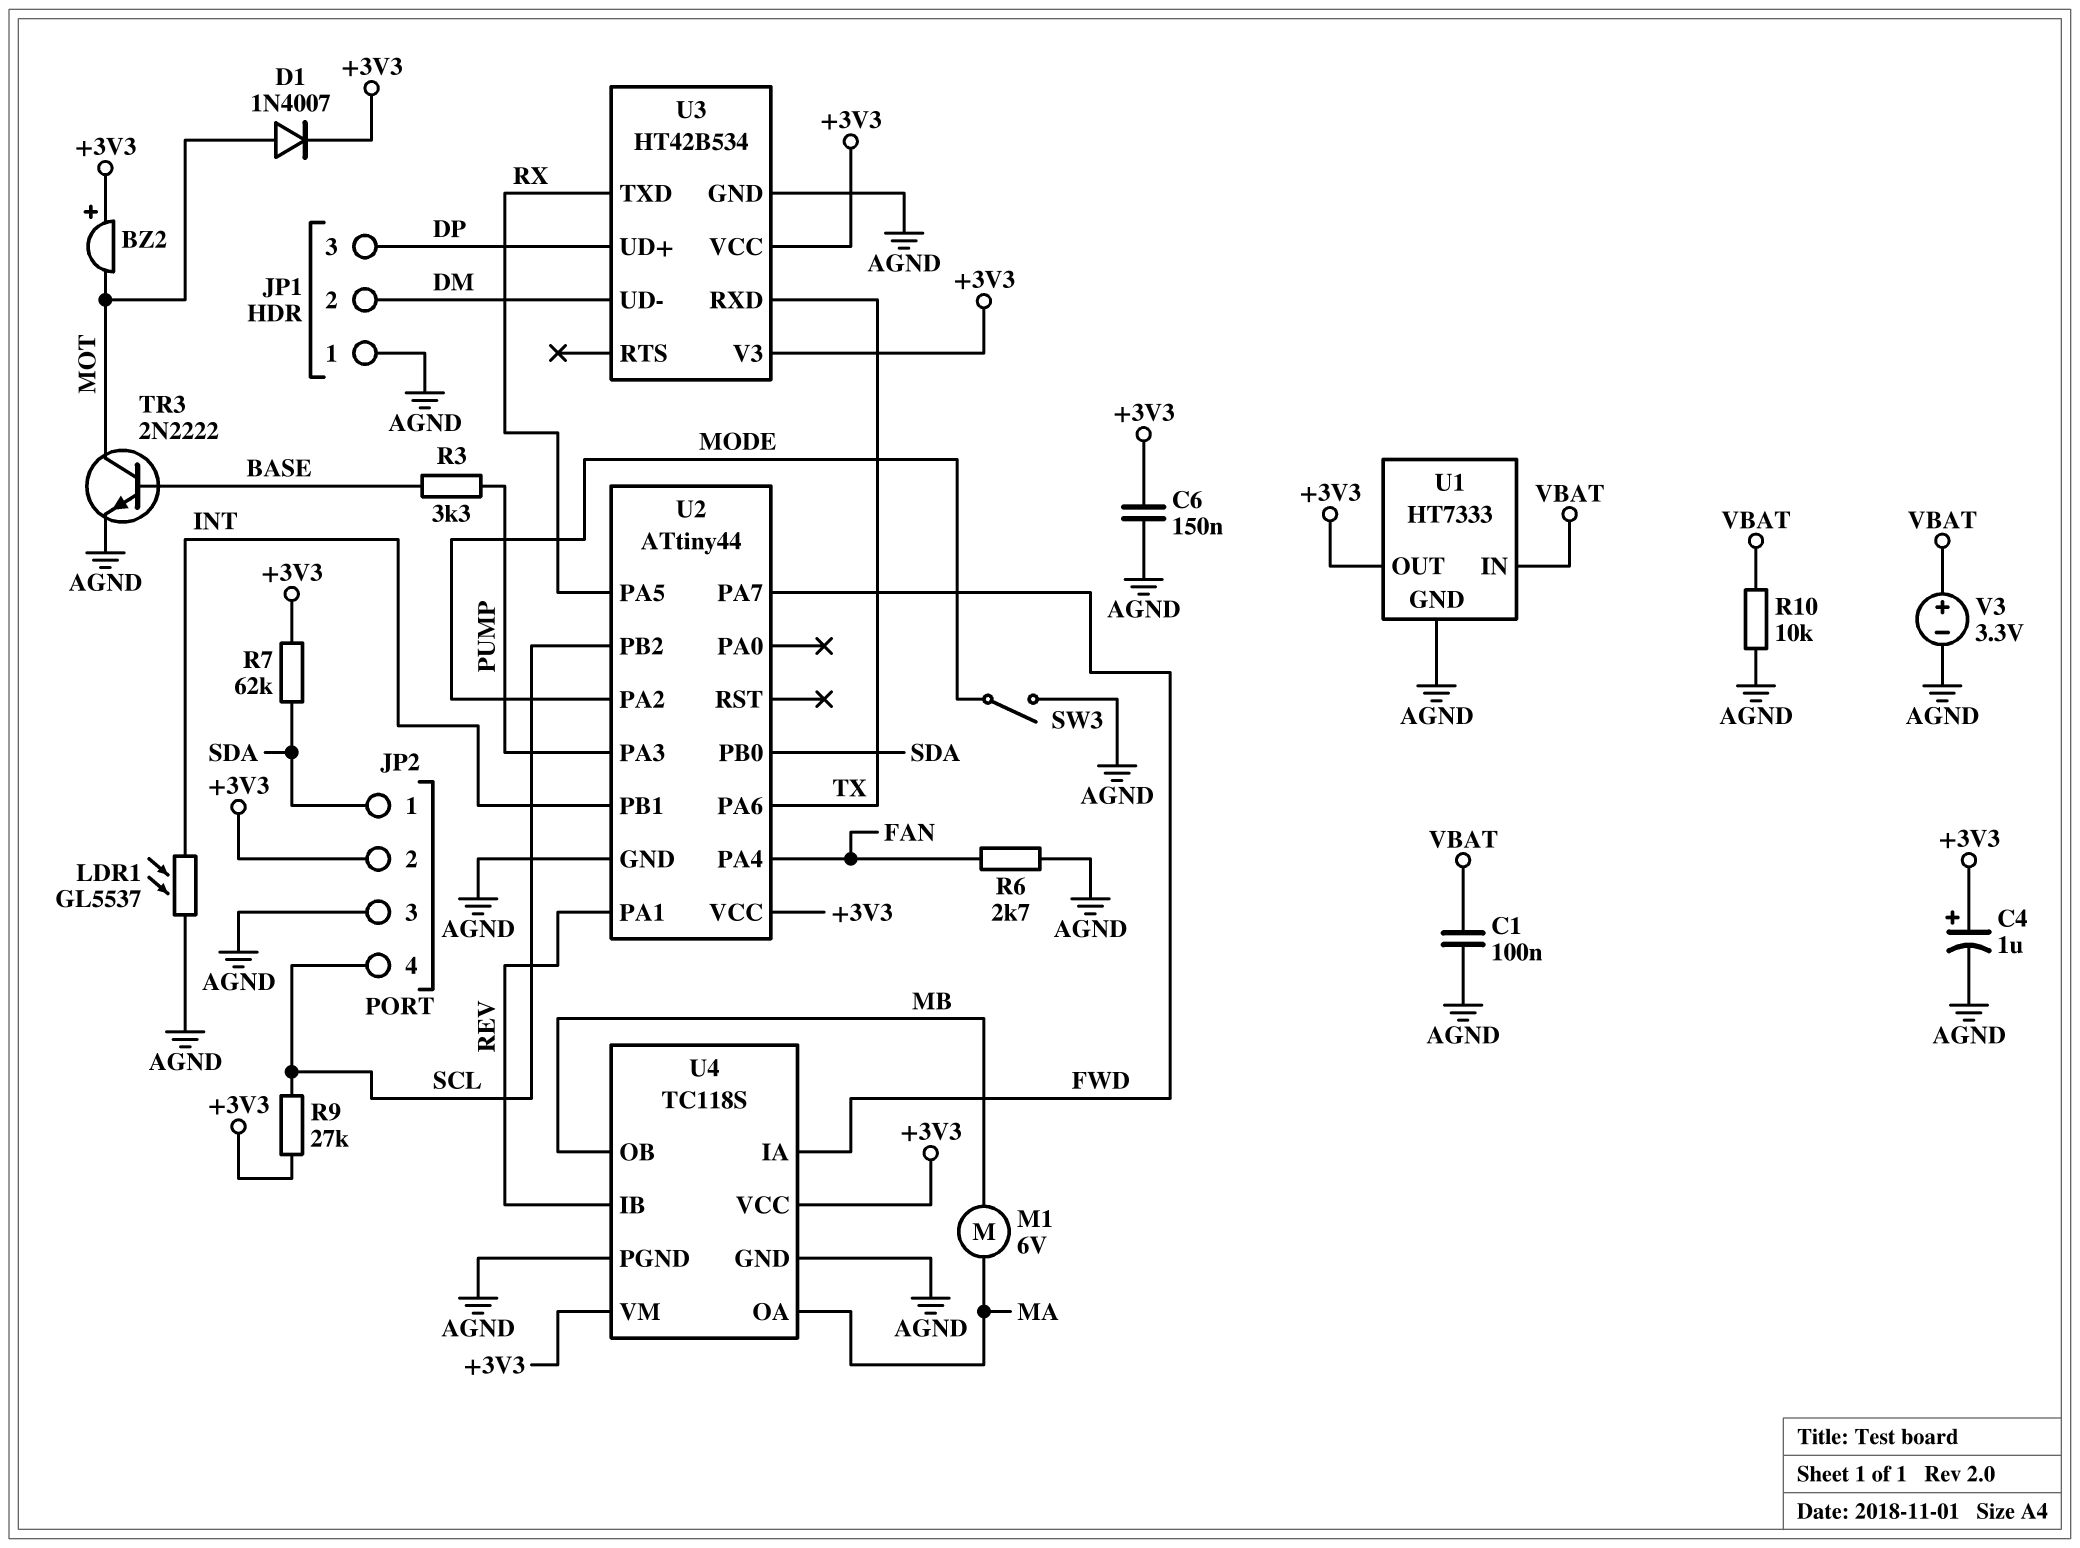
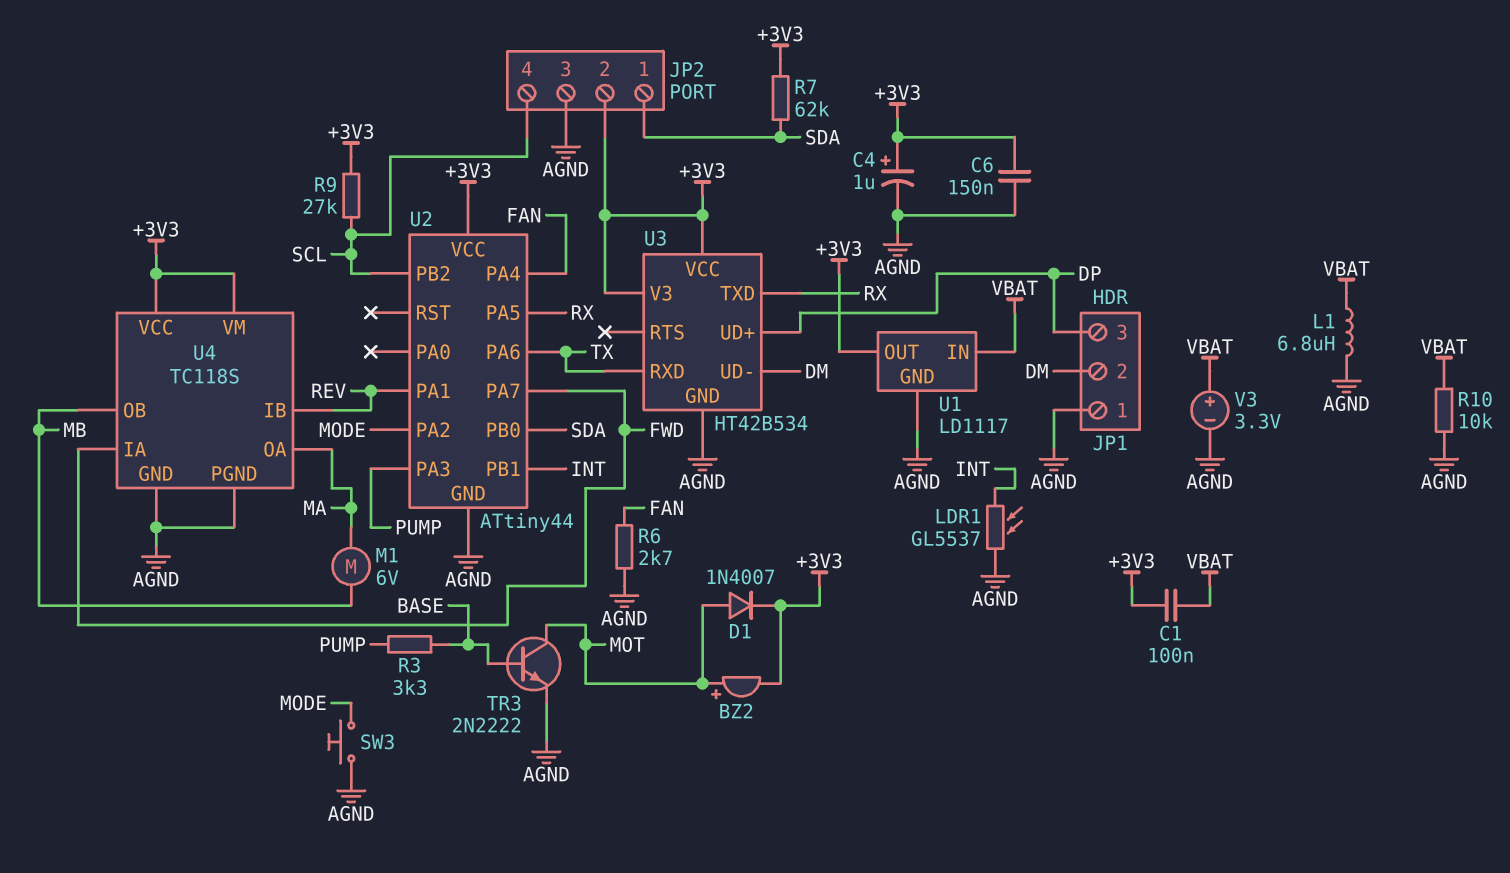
BZ2: buzzer (plus +3V3, minus MOT) -> buzzer (plus MOT, minus +3V3)
C1: 100nF (AGND, VBAT) -> 100nF (+3V3, VBAT)
L1: none -> 6.8uH (AGND, VBAT)
SW3: switch (AGND, MODE) -> button (AGND, MODE)
U1: HT7333 -> LD1117

